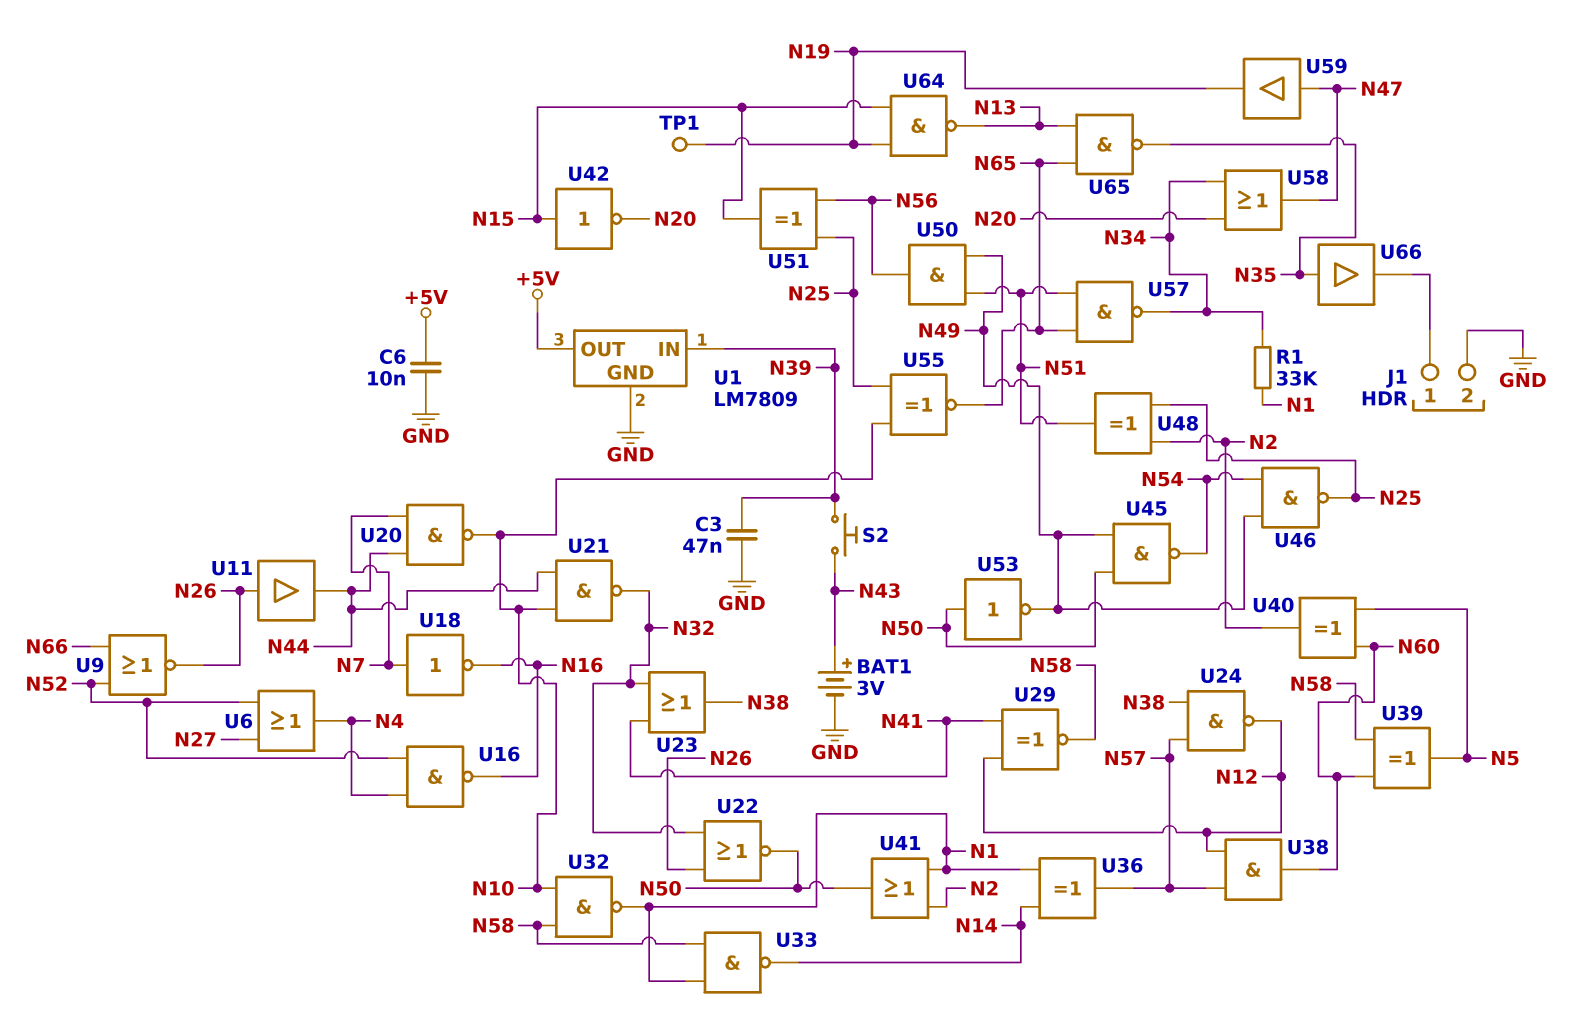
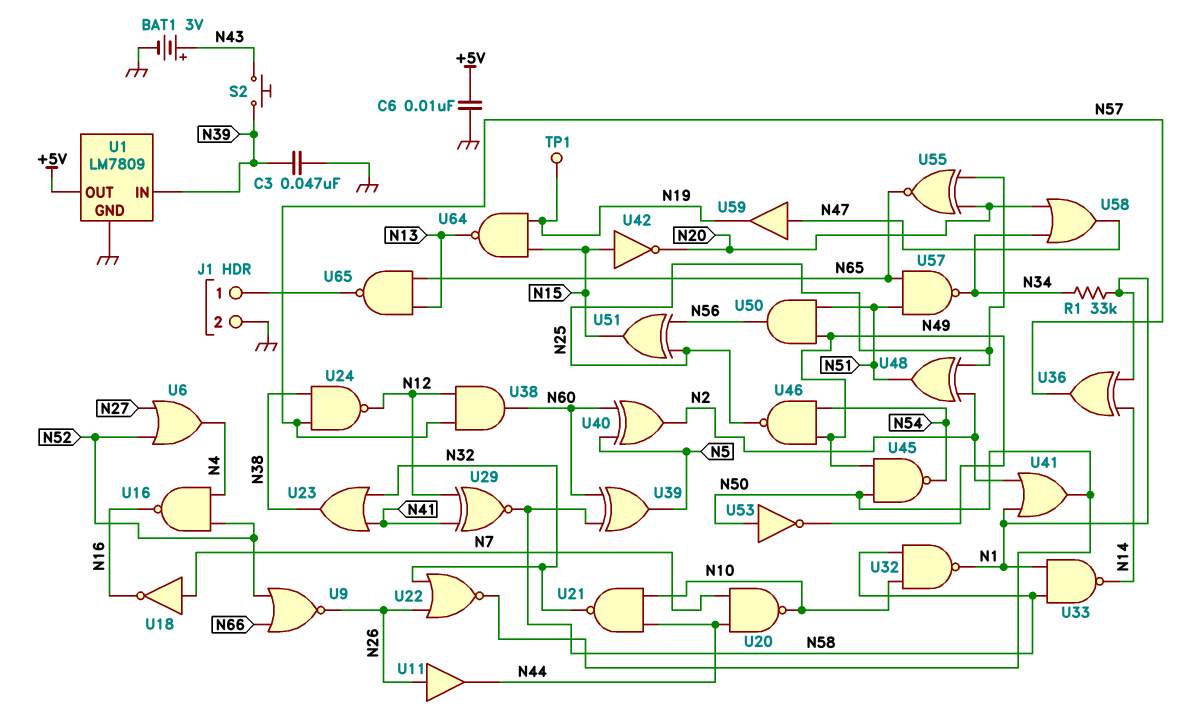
U55: XNOR (in N10, in N25, out N65) -> XNOR (in N20, in N25, out N65)
U65: NAND (in N13, in N65, out N35) -> NAND (in N13, in N65, out J1/1)
U66: buffer (in N35, out J1/1) -> none

